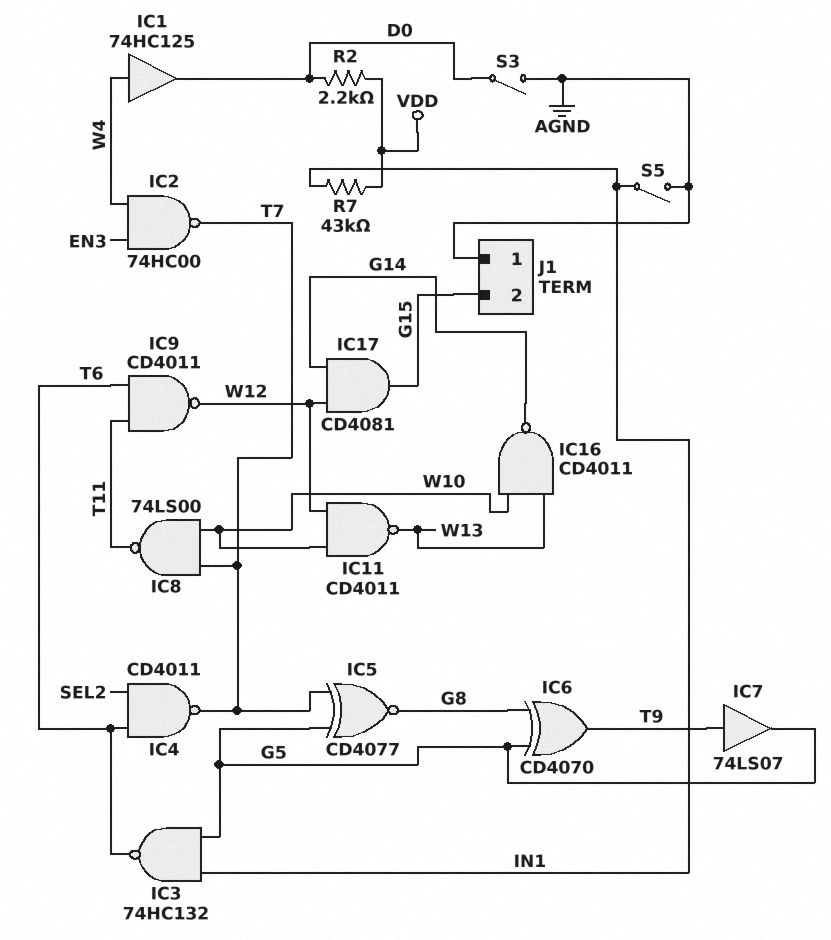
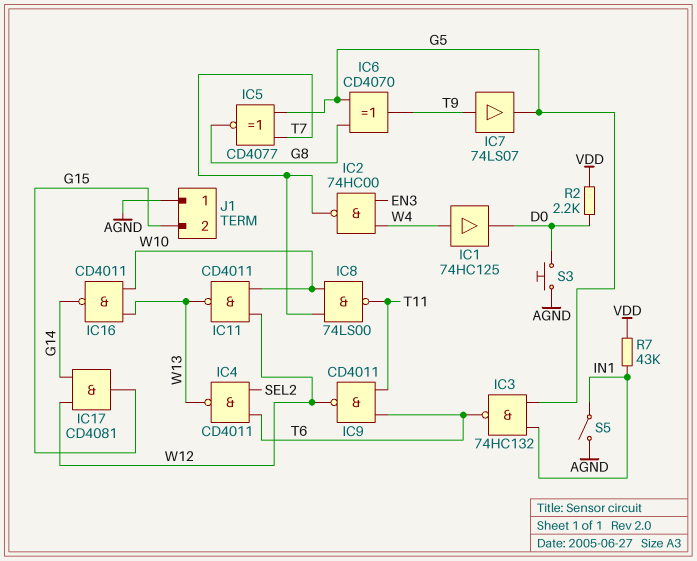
IC4: NAND CD4011 (in SEL2, in T6, out T7) -> NAND CD4011 (in SEL2, in T6, out W13)
S3: switch (AGND, D0) -> button (AGND, D0)

